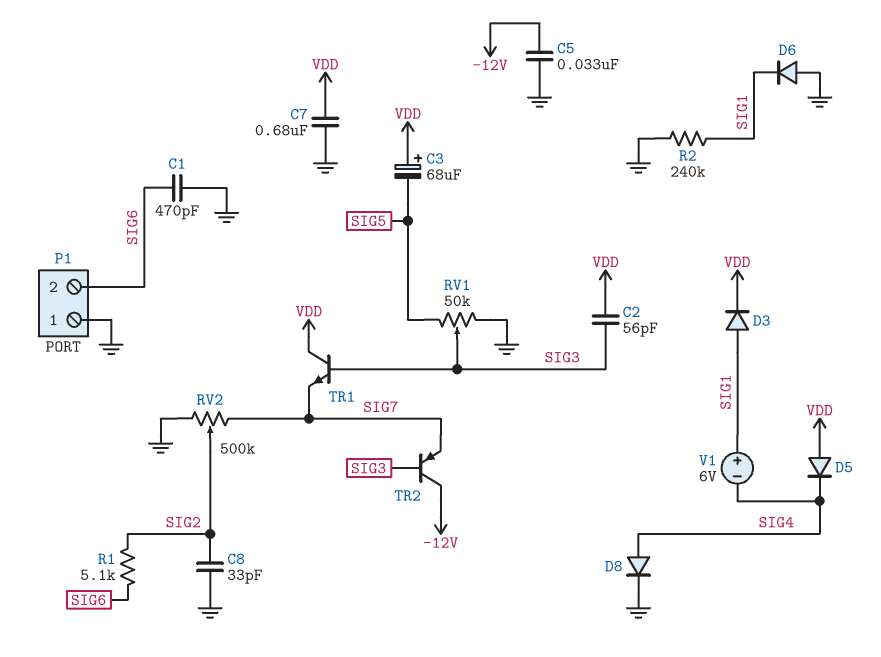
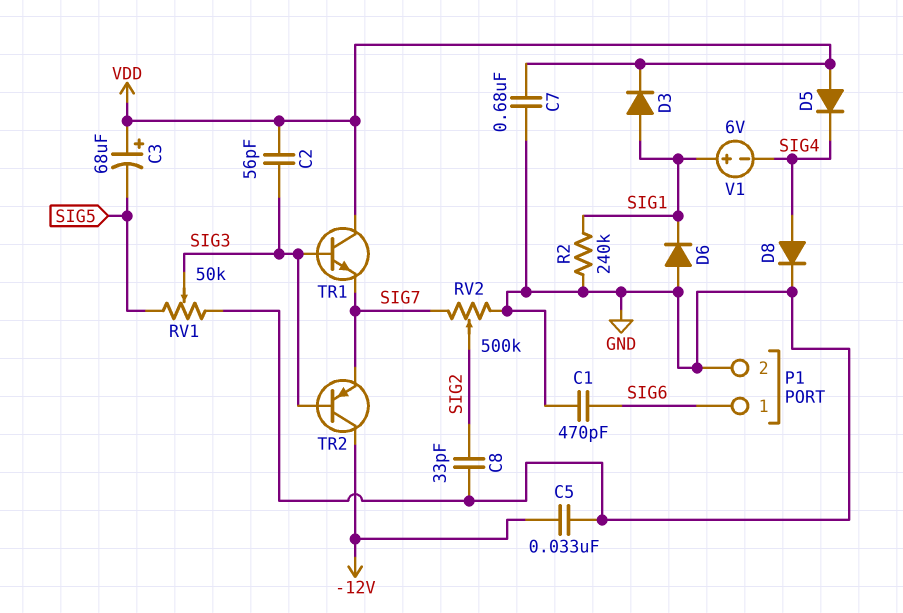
P1 pin 1: GND -> SIG6
P1 pin 2: SIG6 -> GND
R1: 5.1k (SIG2, SIG6) -> none

